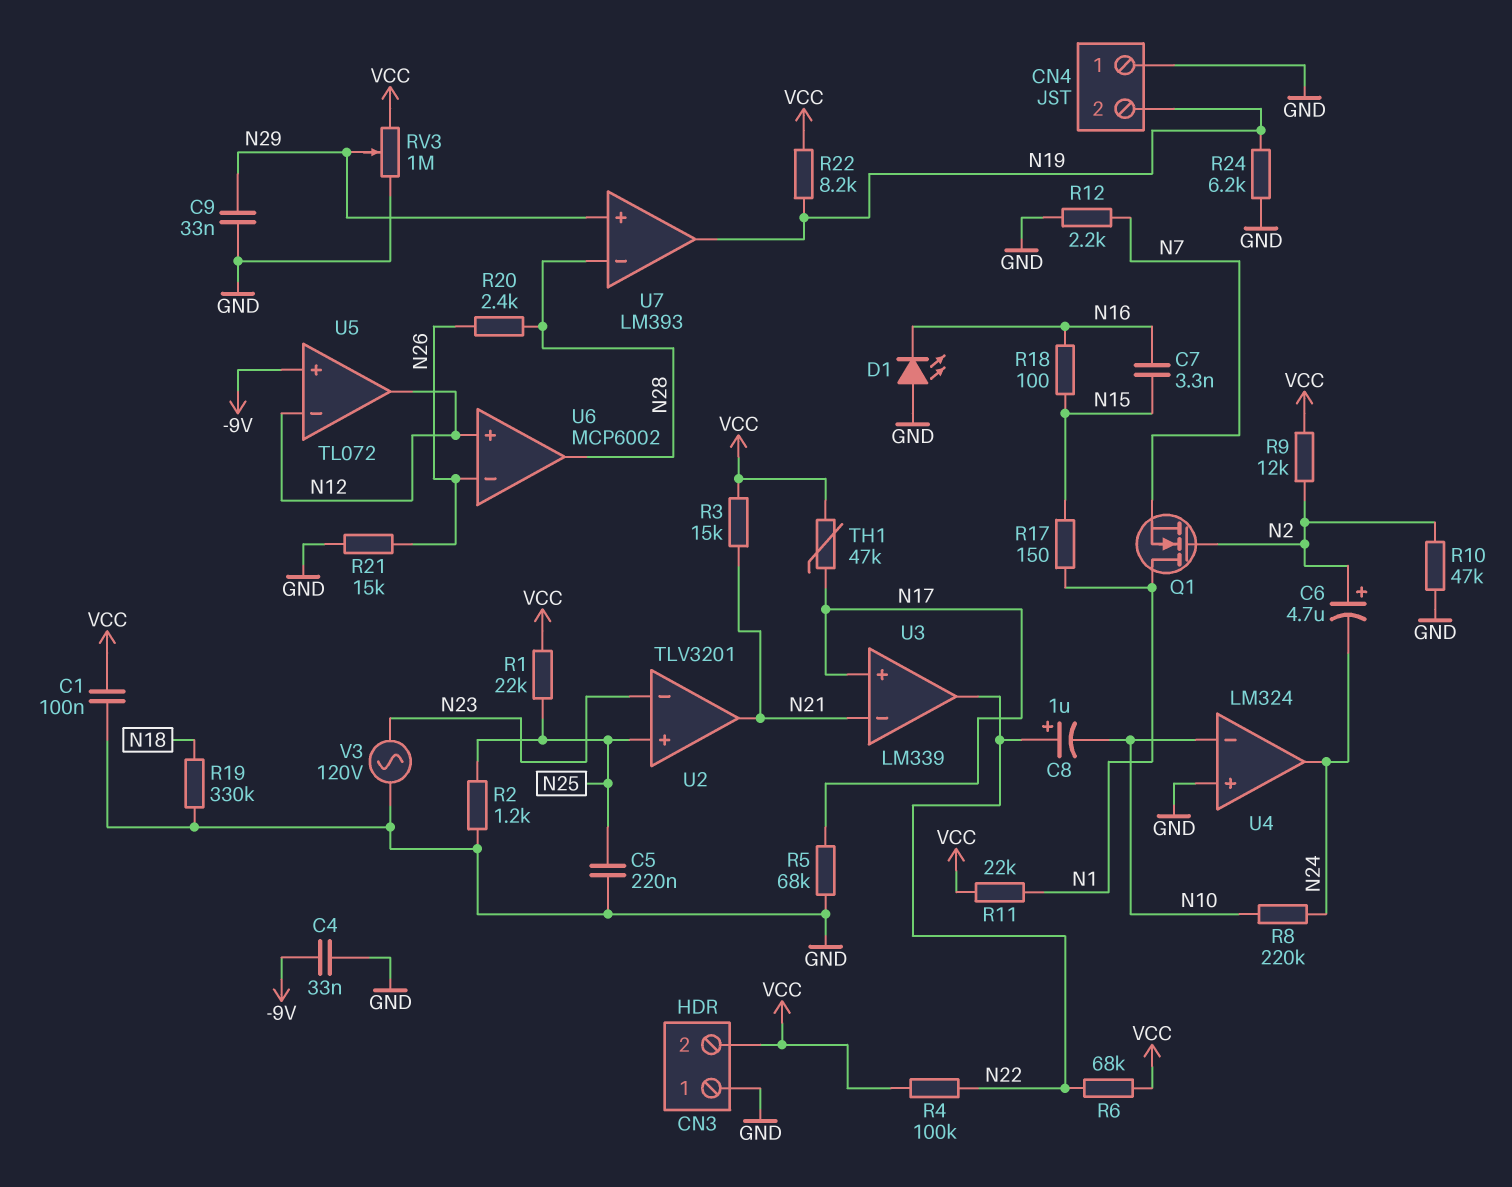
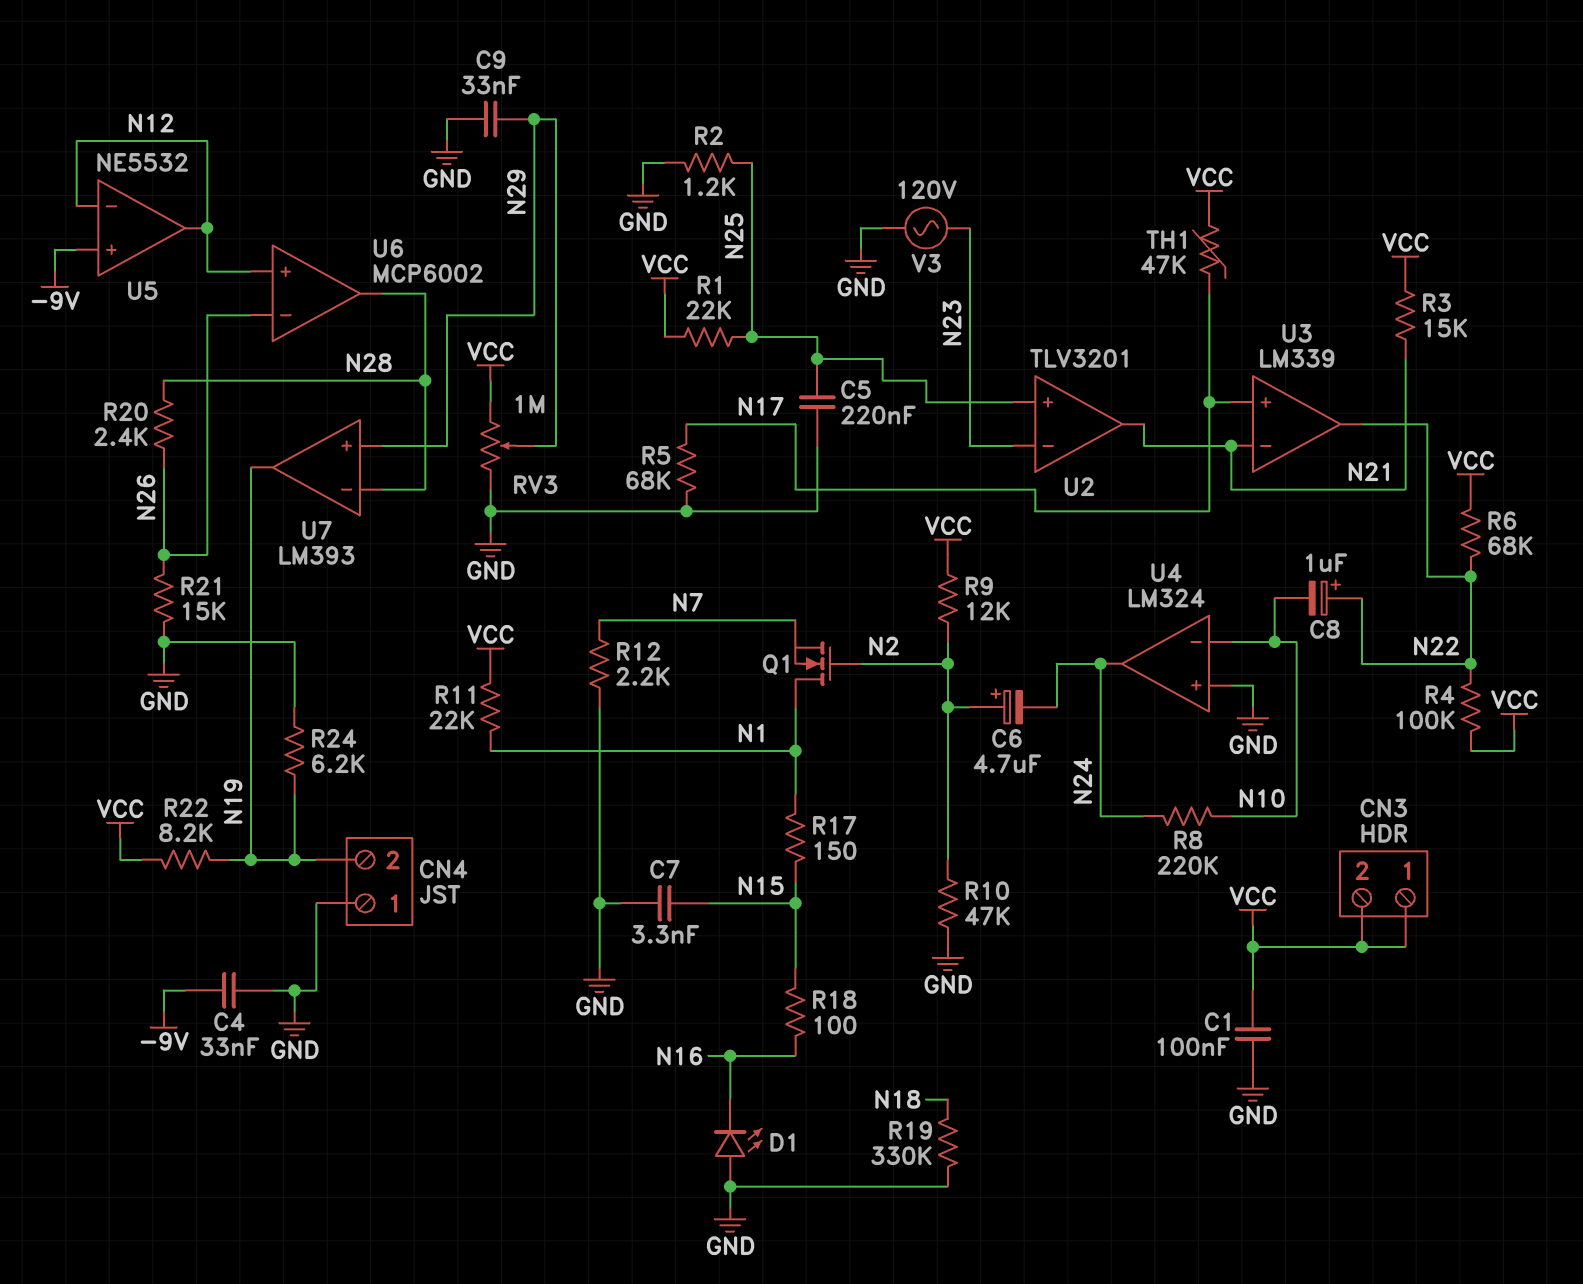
C7: 3.3nF (N15, N16) -> 3.3nF (GND, N15)
CN3 pin 1: GND -> VCC
U5: TL072 -> NE5532

